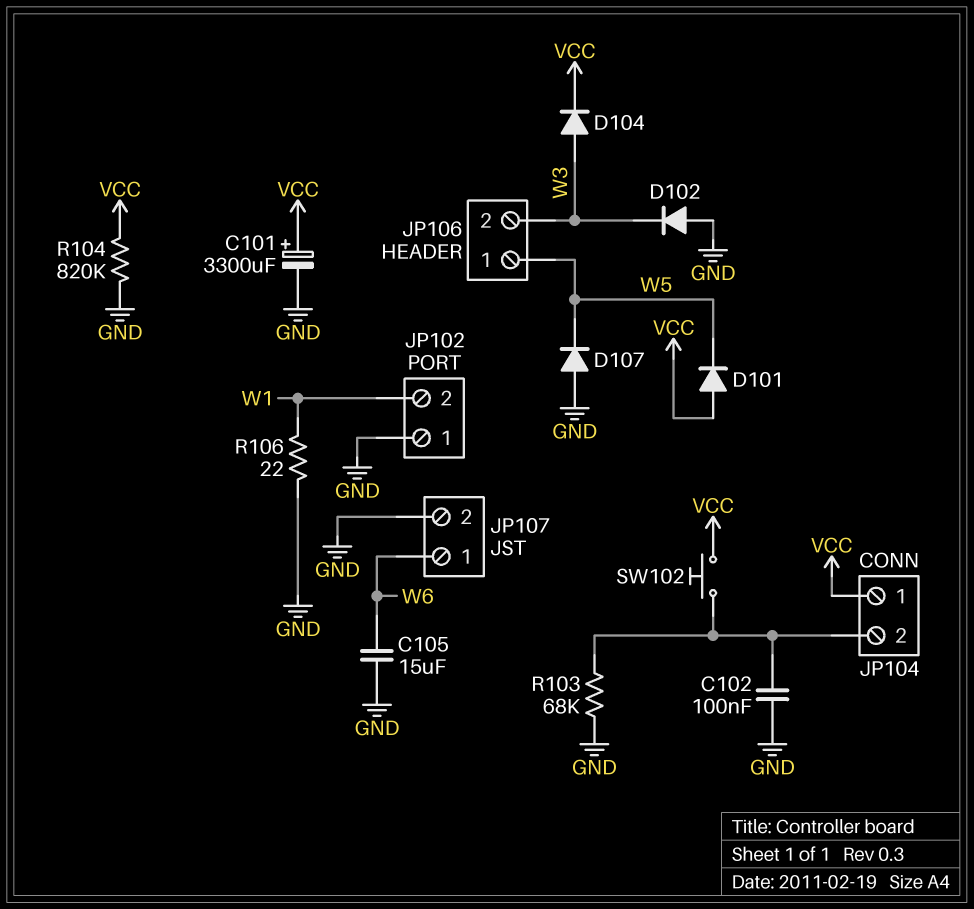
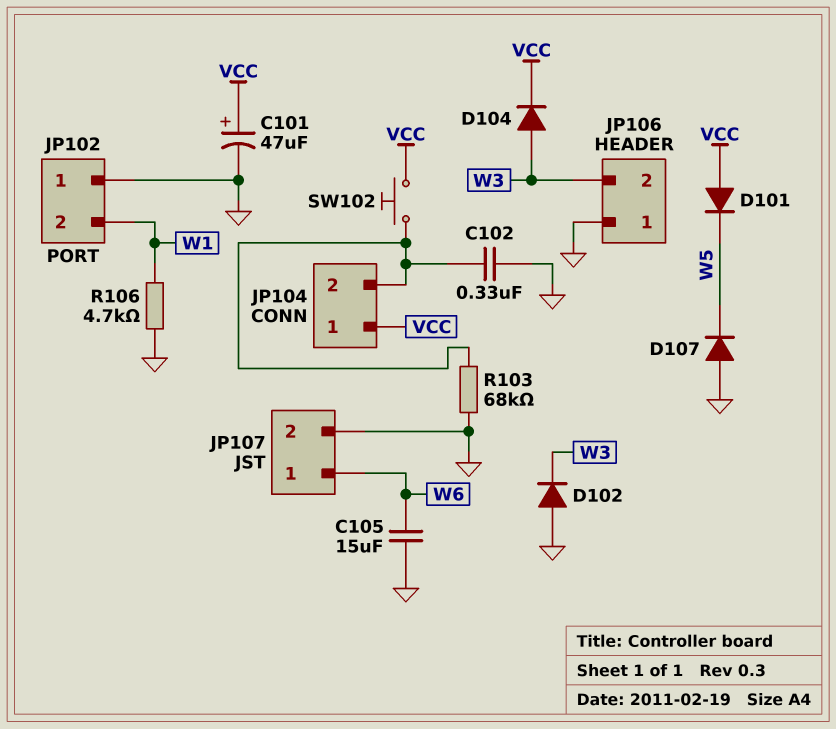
C101: 3300uF (plus VCC, minus GND) -> 47uF (plus VCC, minus GND)
C102: 100nF (GND, JP104/2) -> 330nF (GND, JP104/2)
JP106 pin 1: W5 -> GND
R104: 820k (GND, VCC) -> none
R106: 22 (GND, W1) -> 4.7k (GND, W1)

